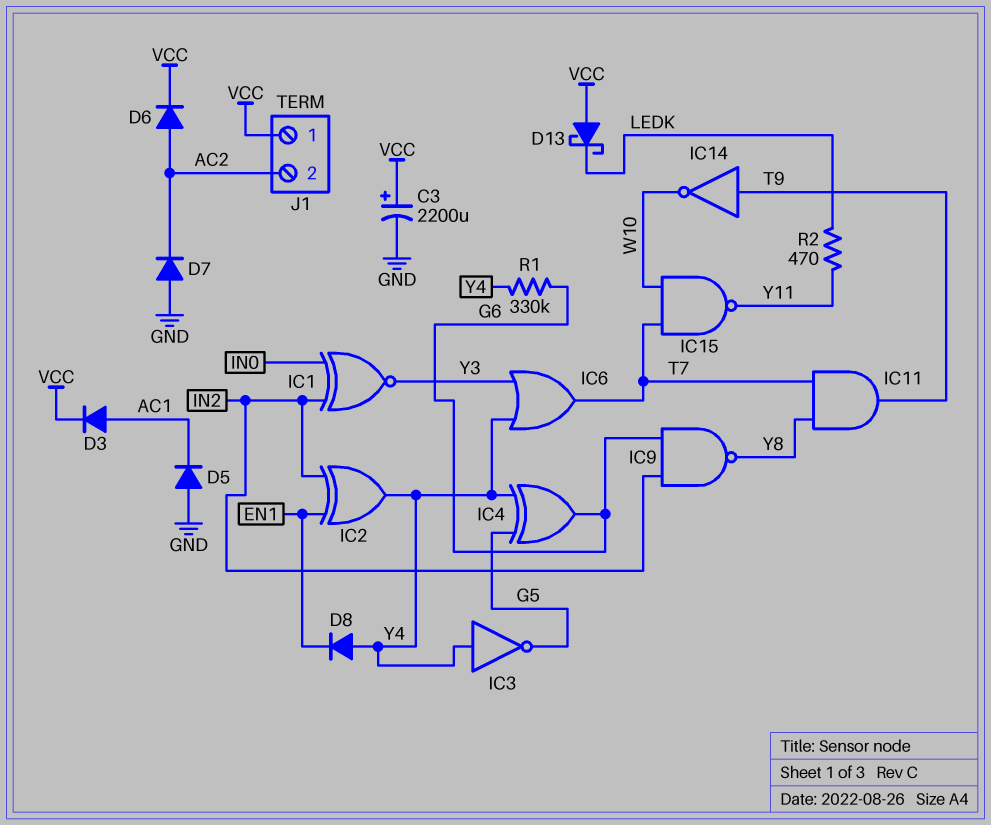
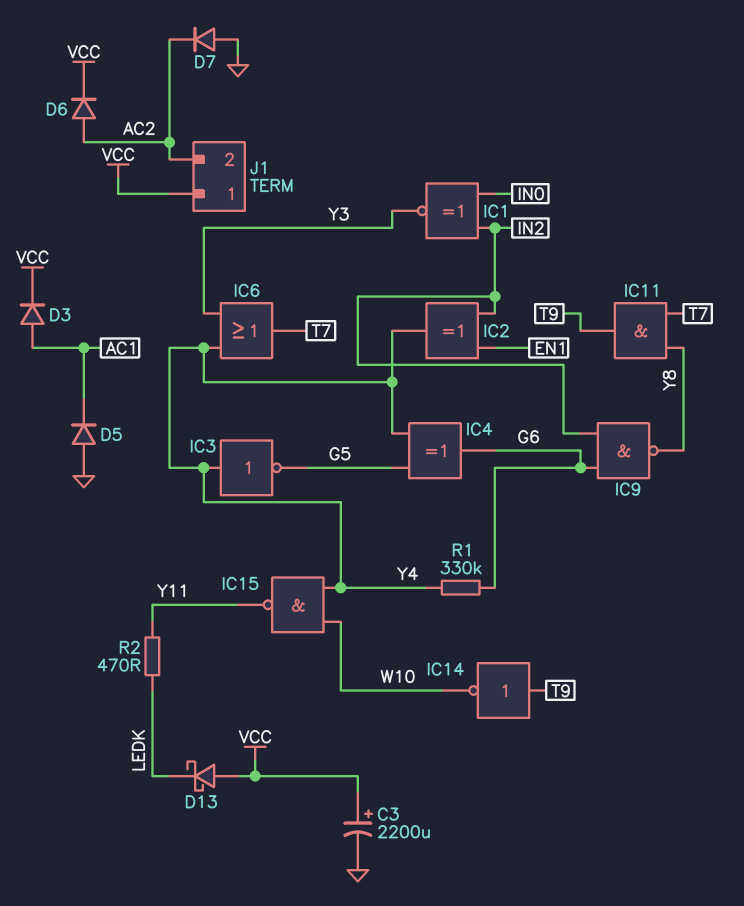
D8: diode (A Y4, K EN1) -> none
IC15: NAND (in T7, in W10, out Y11) -> NAND (in W10, in Y4, out Y11)

